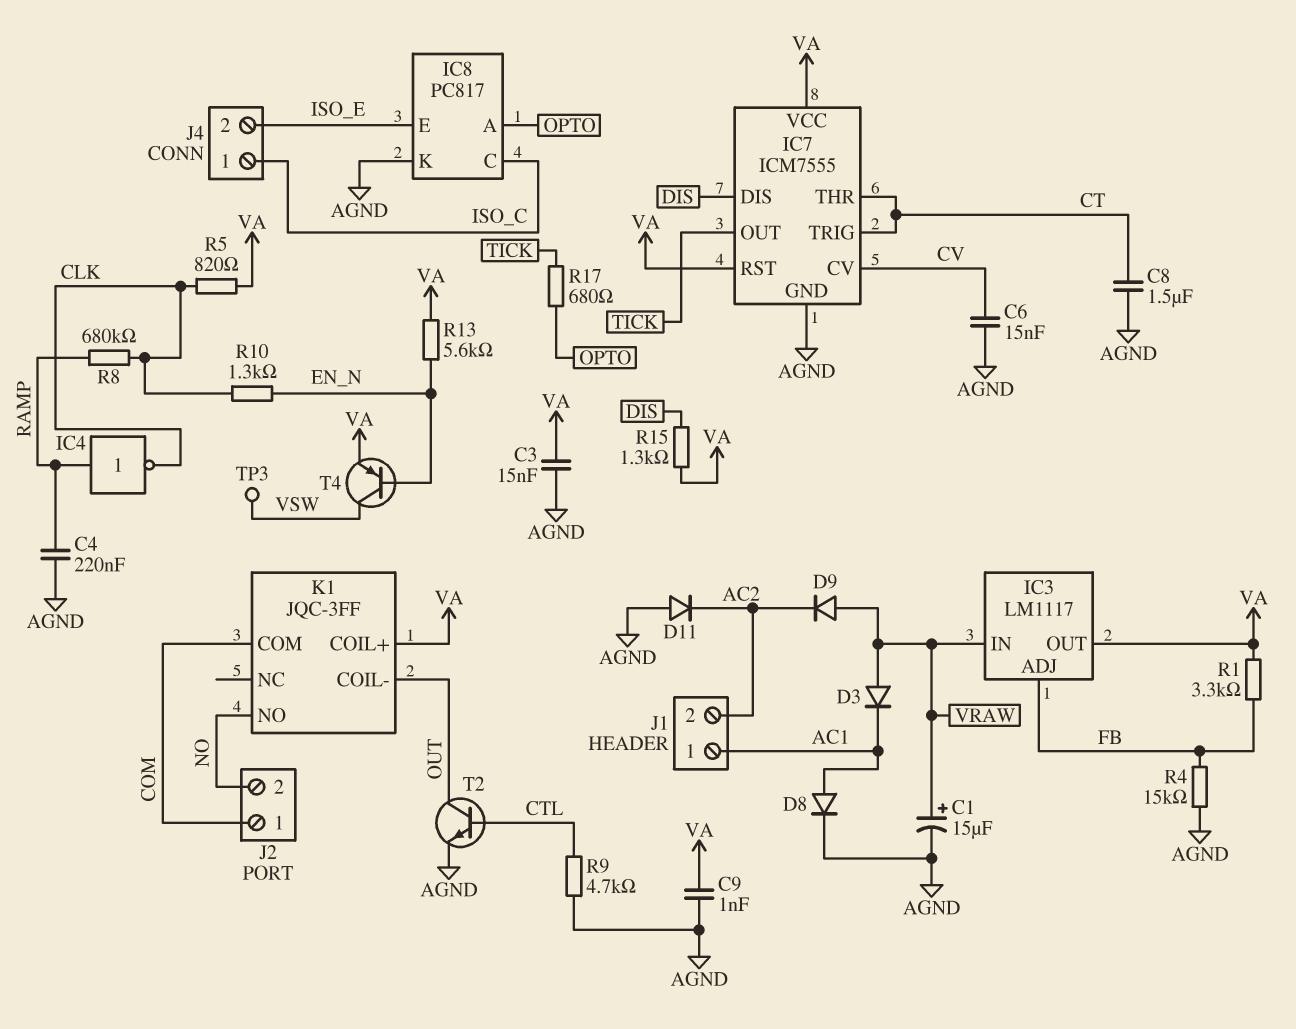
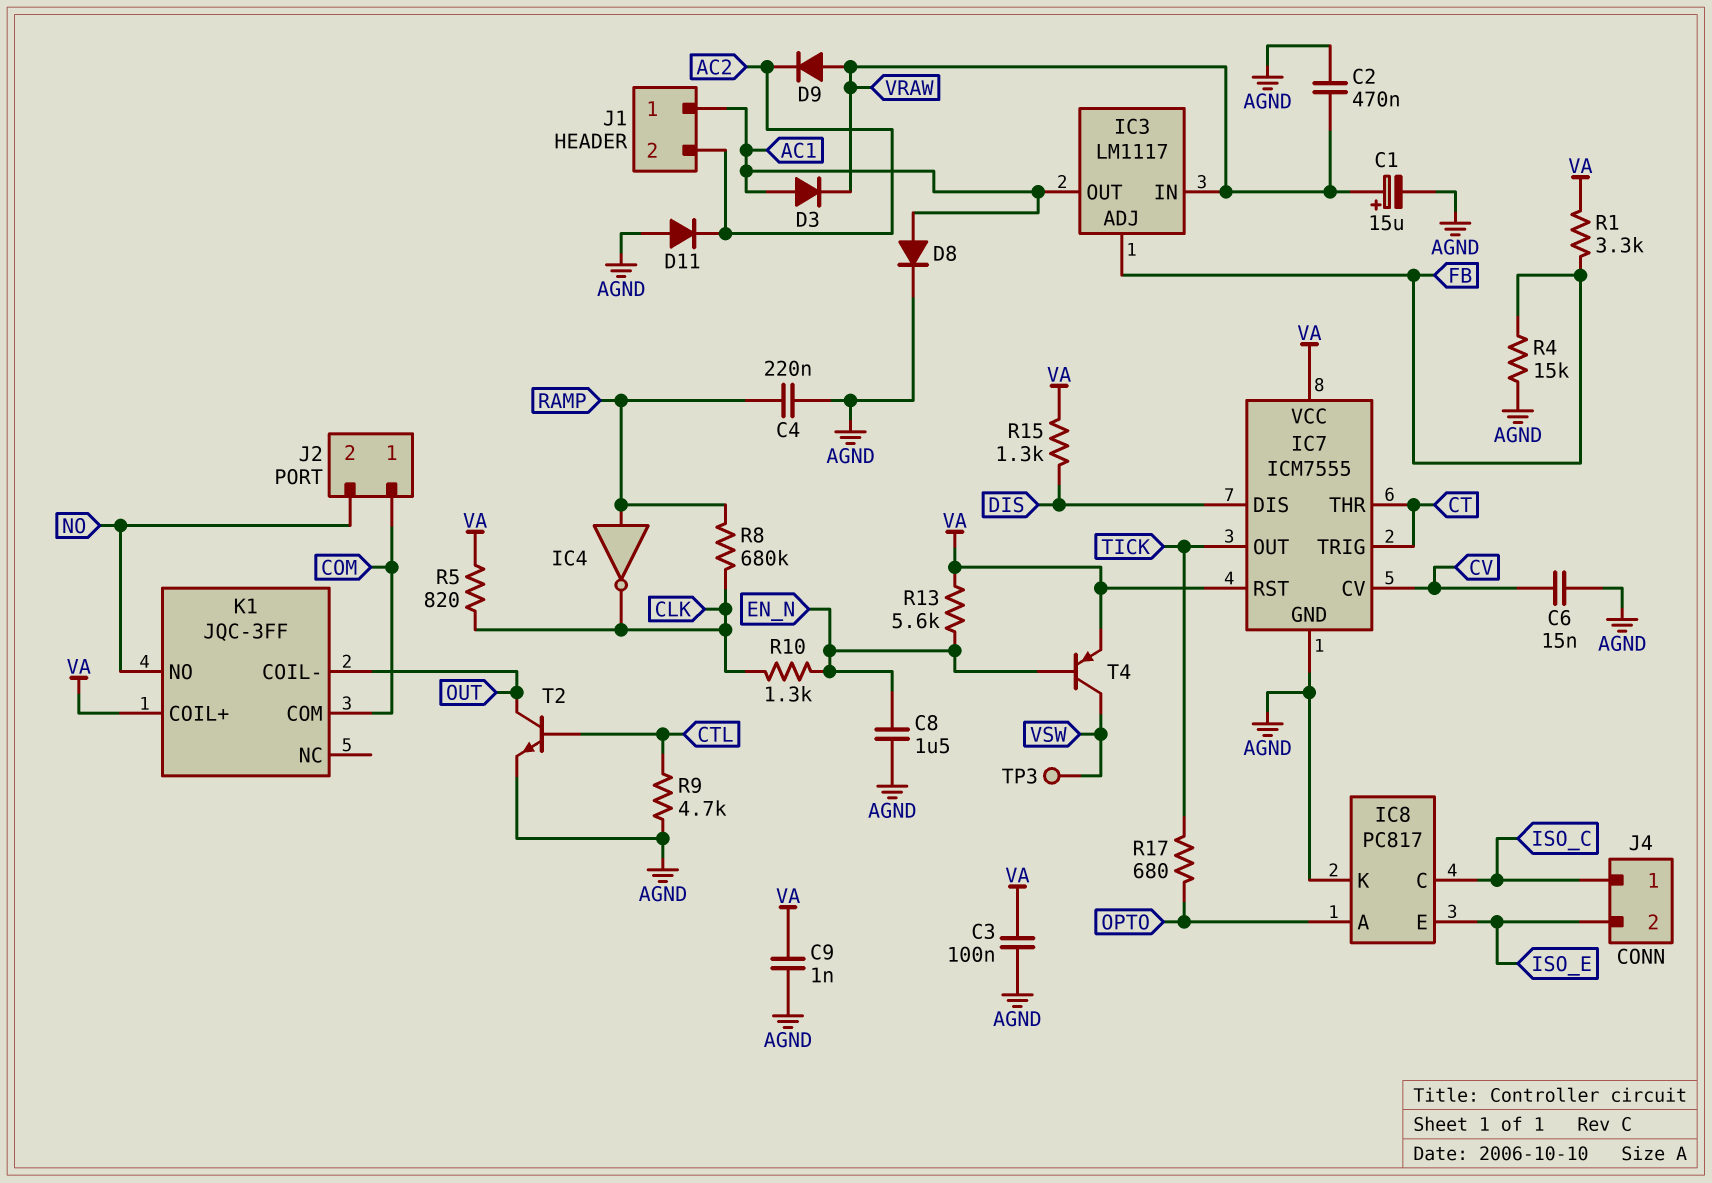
C2: none -> 470nF (AGND, VRAW)
C3: 15nF (AGND, VA) -> 100nF (AGND, VA)
C8: 1.5uF (AGND, CT) -> 1.5uF (AGND, EN_N)
D3: diode (A VRAW, K AC1) -> diode (A AC1, K VRAW)
IC3 pin OUT: VA -> AC1

